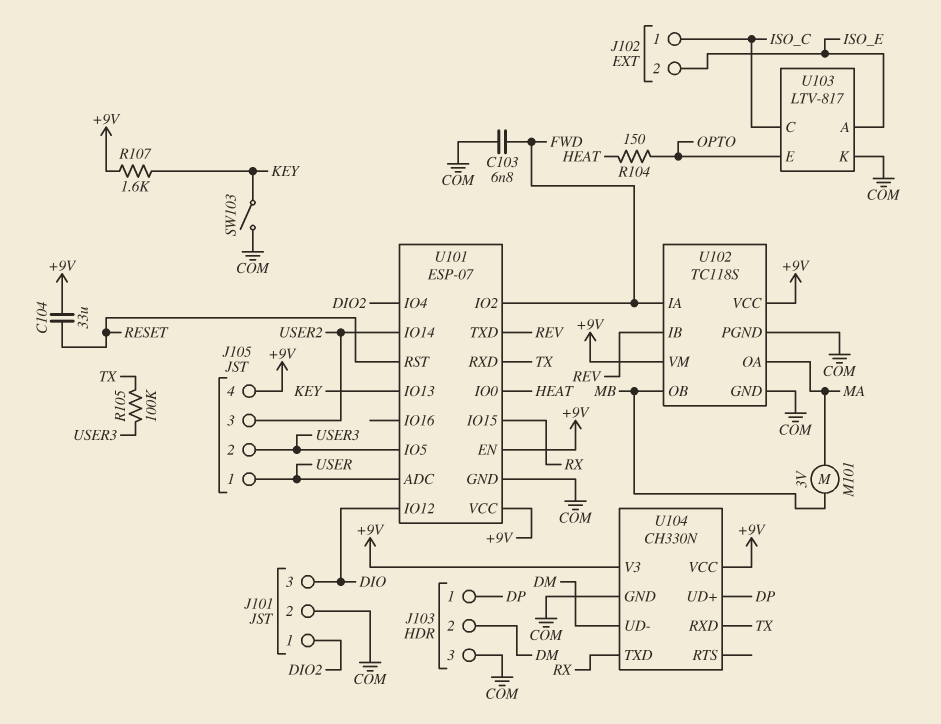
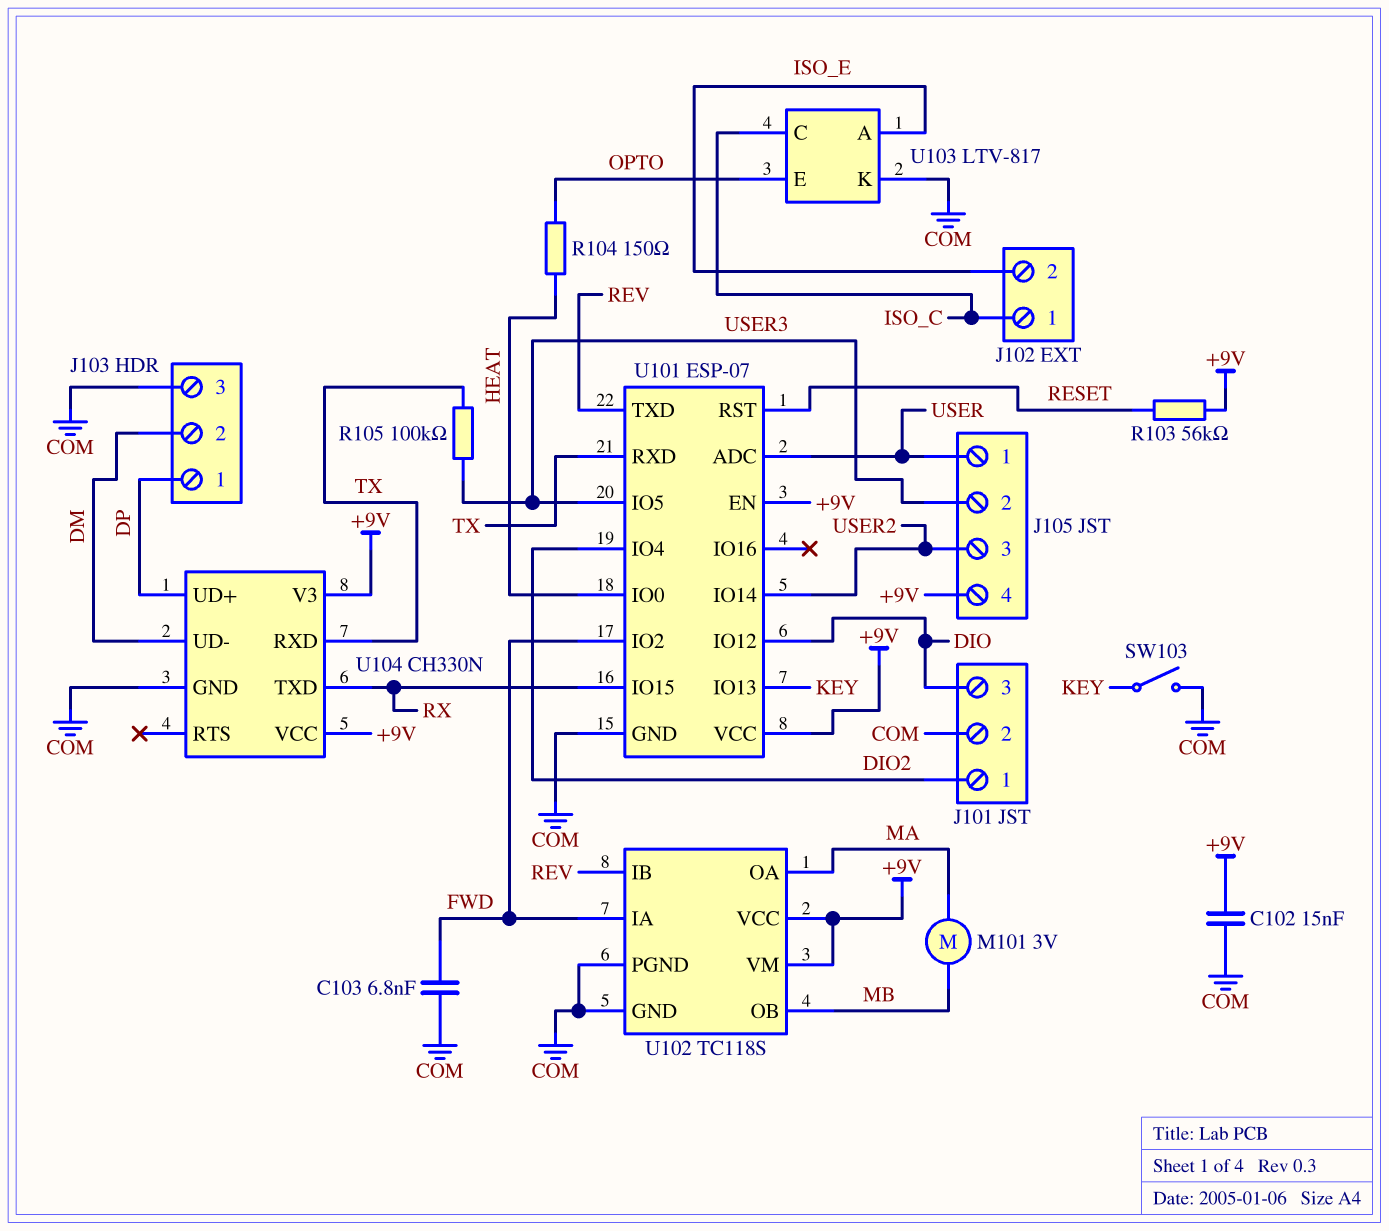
C102: none -> 15nF (+9V, COM)
C104: 33uF (+9V, RESET) -> none
R103: none -> 56k (+9V, RESET)
R107: 1.6k (+9V, KEY) -> none

